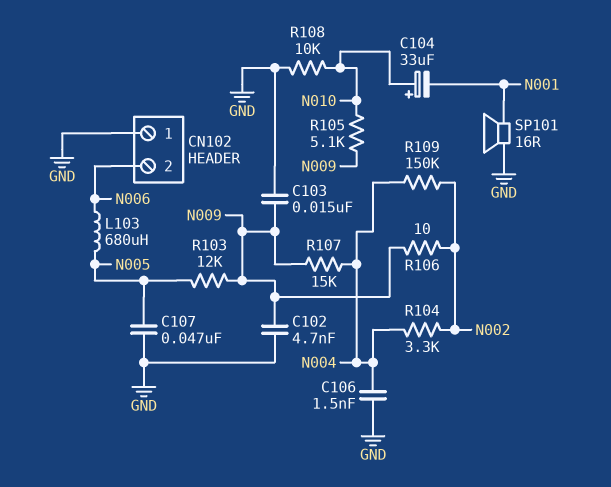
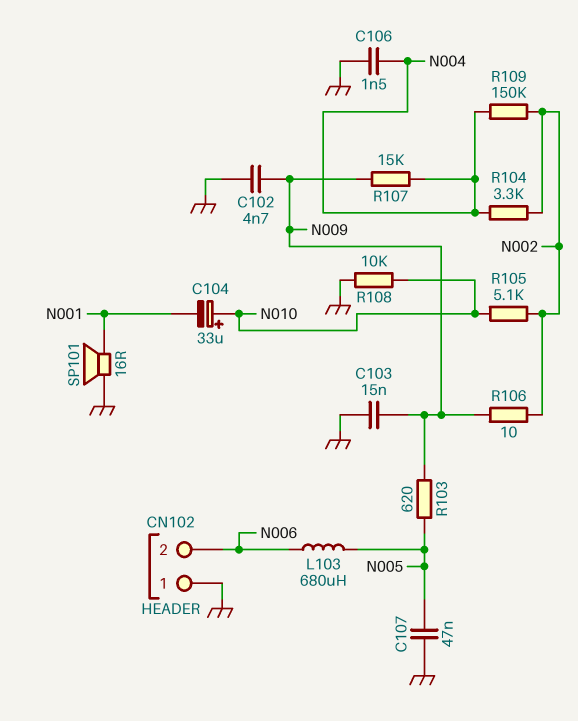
R103: 12k (N005, N009) -> 620 (N005, N009)
R105: 5.1k (N009, N010) -> 5.1k (N002, N010)

